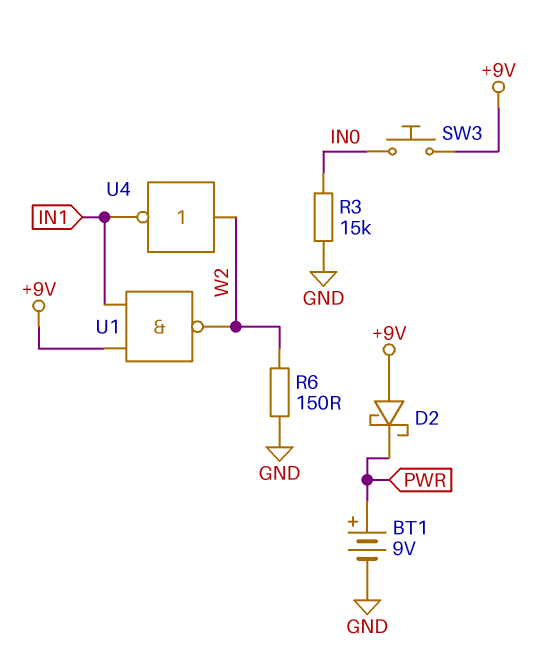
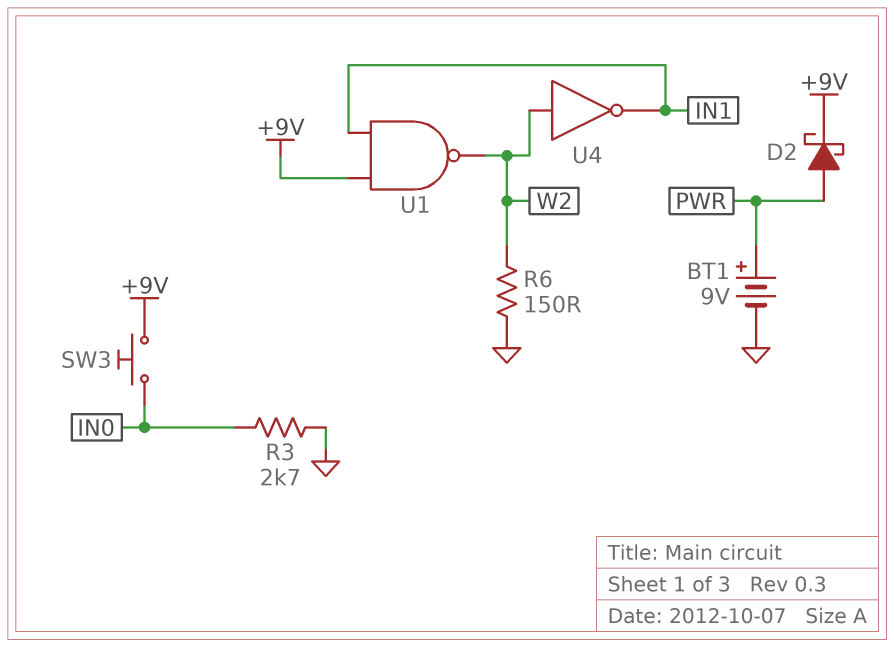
D2: schottky (A +9V, K PWR) -> schottky (A PWR, K +9V)
R3: 15k (GND, IN0) -> 2.7k (GND, IN0)

